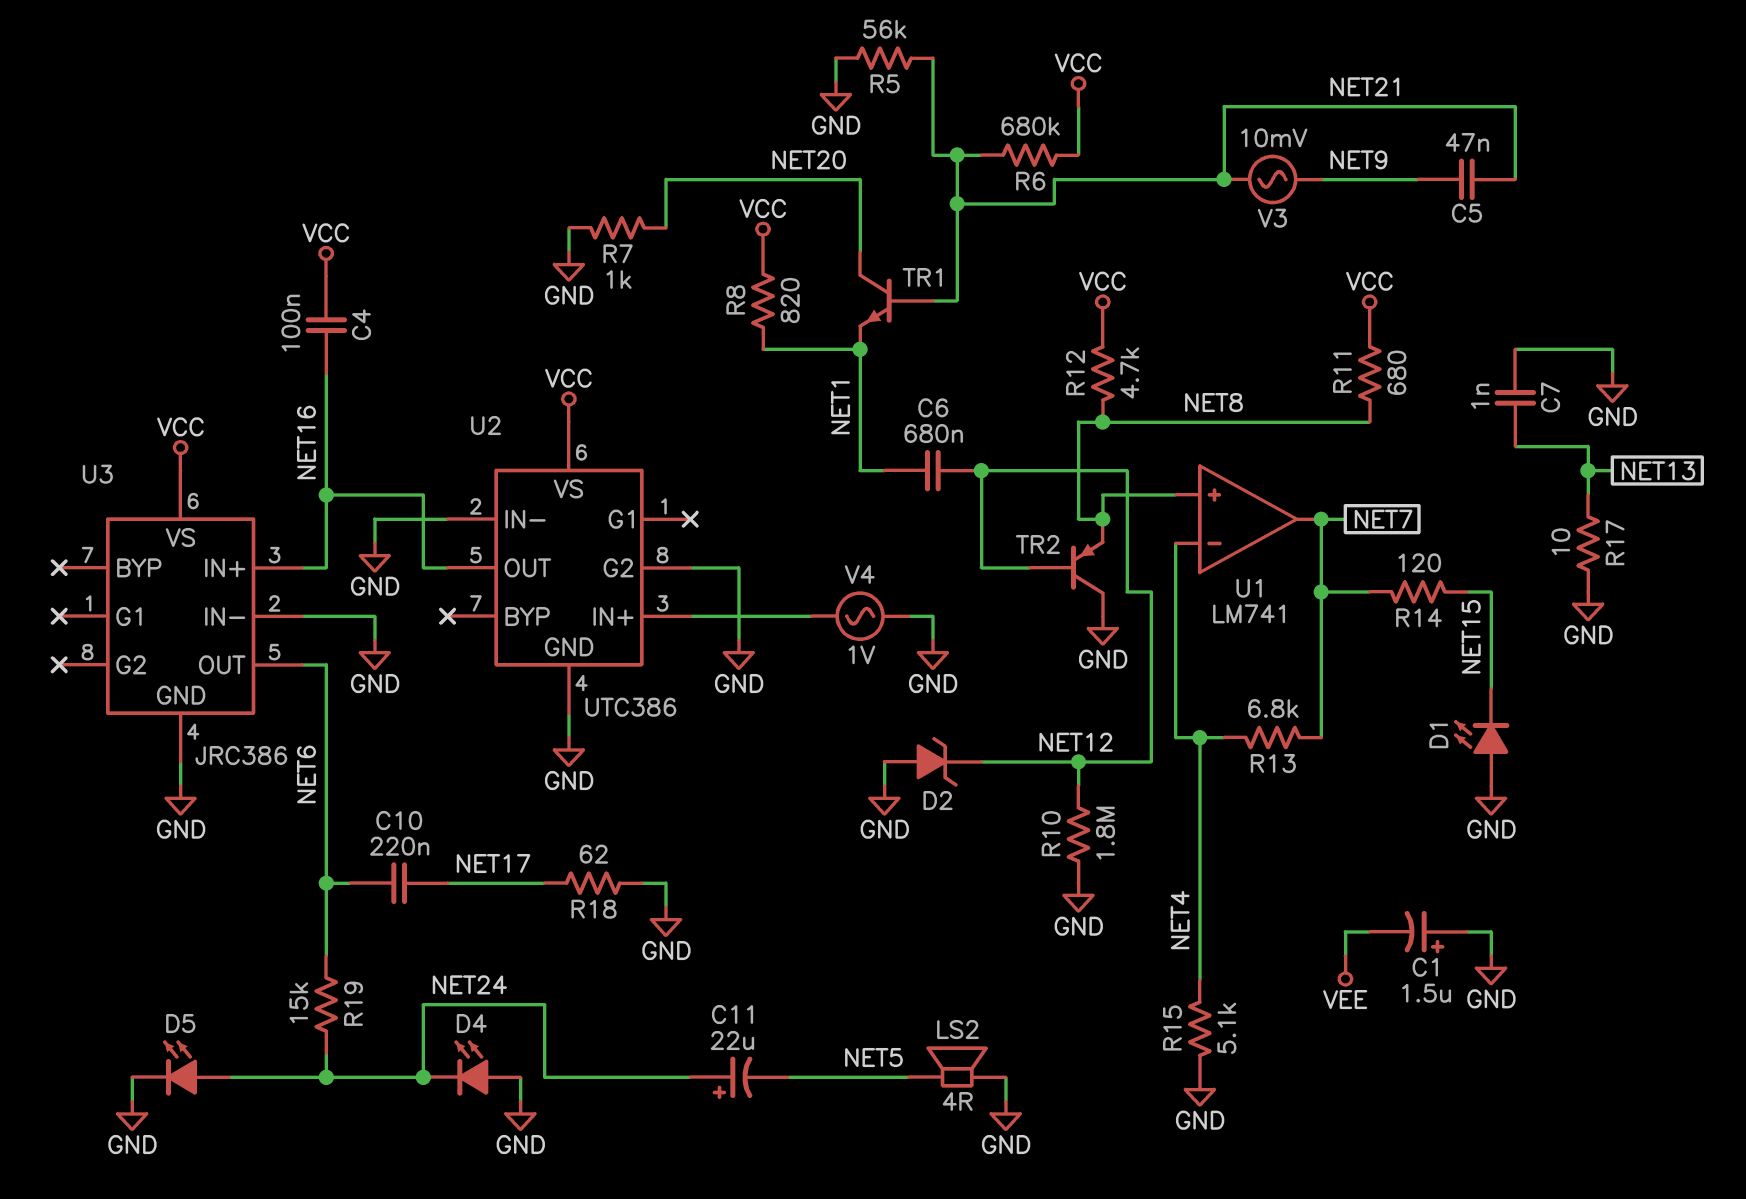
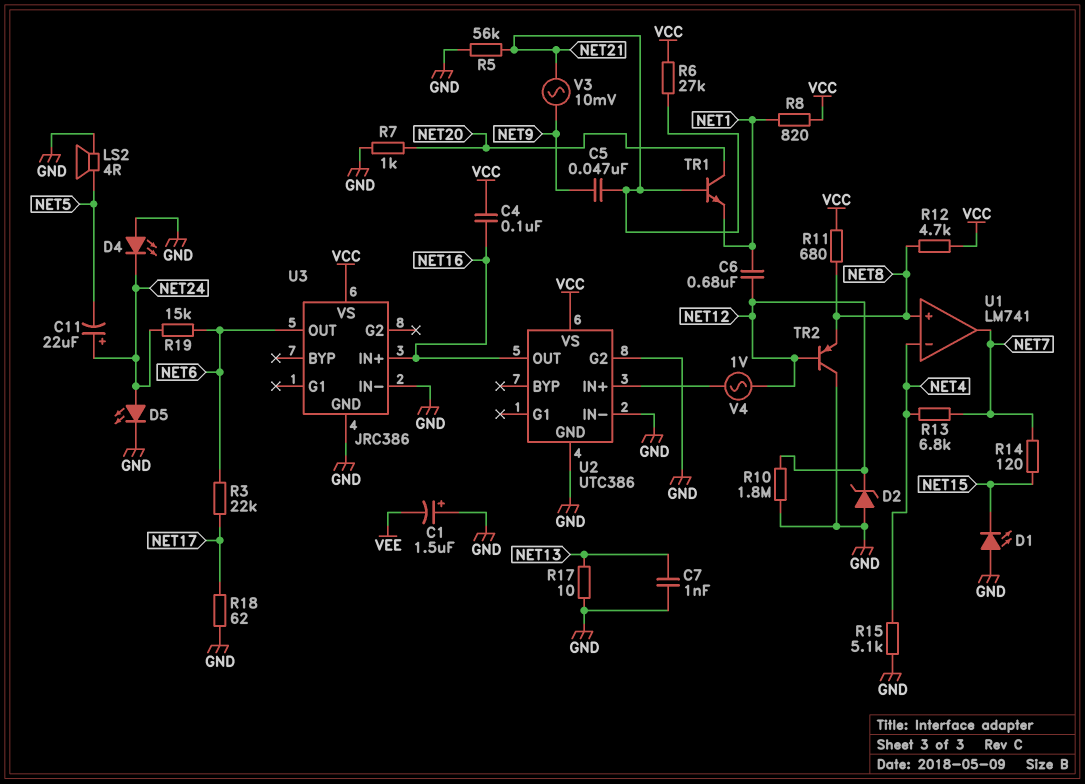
C10: 220nF (NET6, NET17) -> none
R3: none -> 22k (NET6, NET17)
R6: 680k (NET21, VCC) -> 27k (NET21, VCC)
V4: AC 1V (GND, U2/IN+) -> AC 1V (NET12, U2/IN+)

